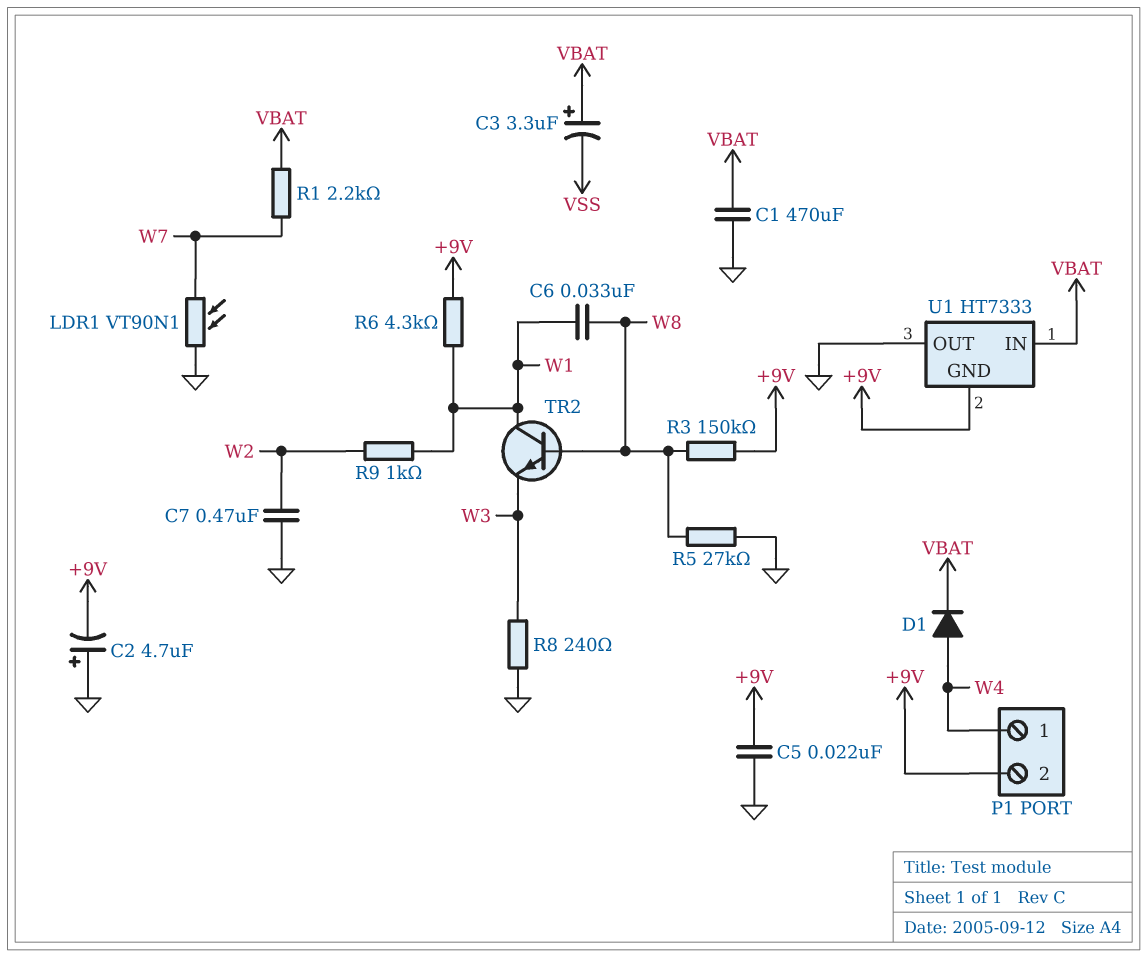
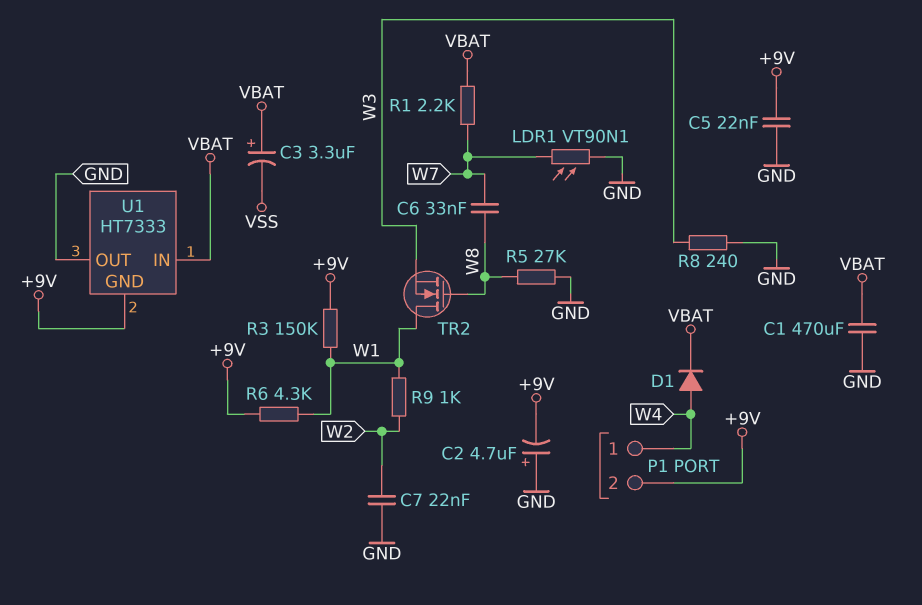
C6: 33nF (W1, W8) -> 33nF (W7, W8)
C7: 470nF (GND, W2) -> 22nF (GND, W2)
R3: 150k (+9V, W8) -> 150k (+9V, W1)
TR2: NPN (B W8, C W1, E W3) -> NMOS (G W8, D W1, S W3)

